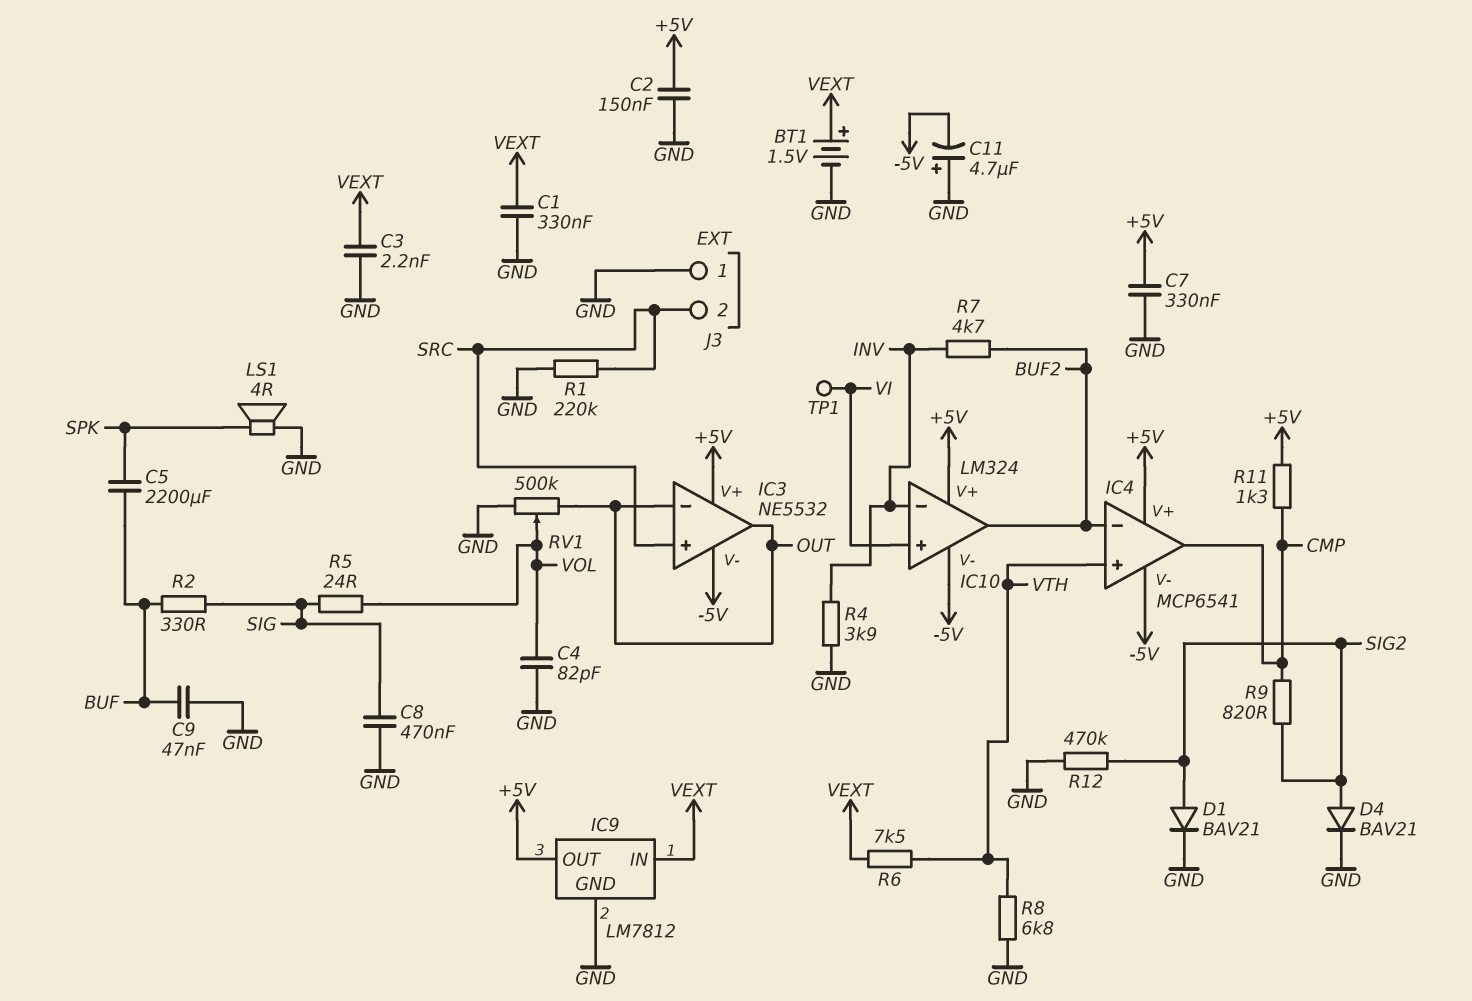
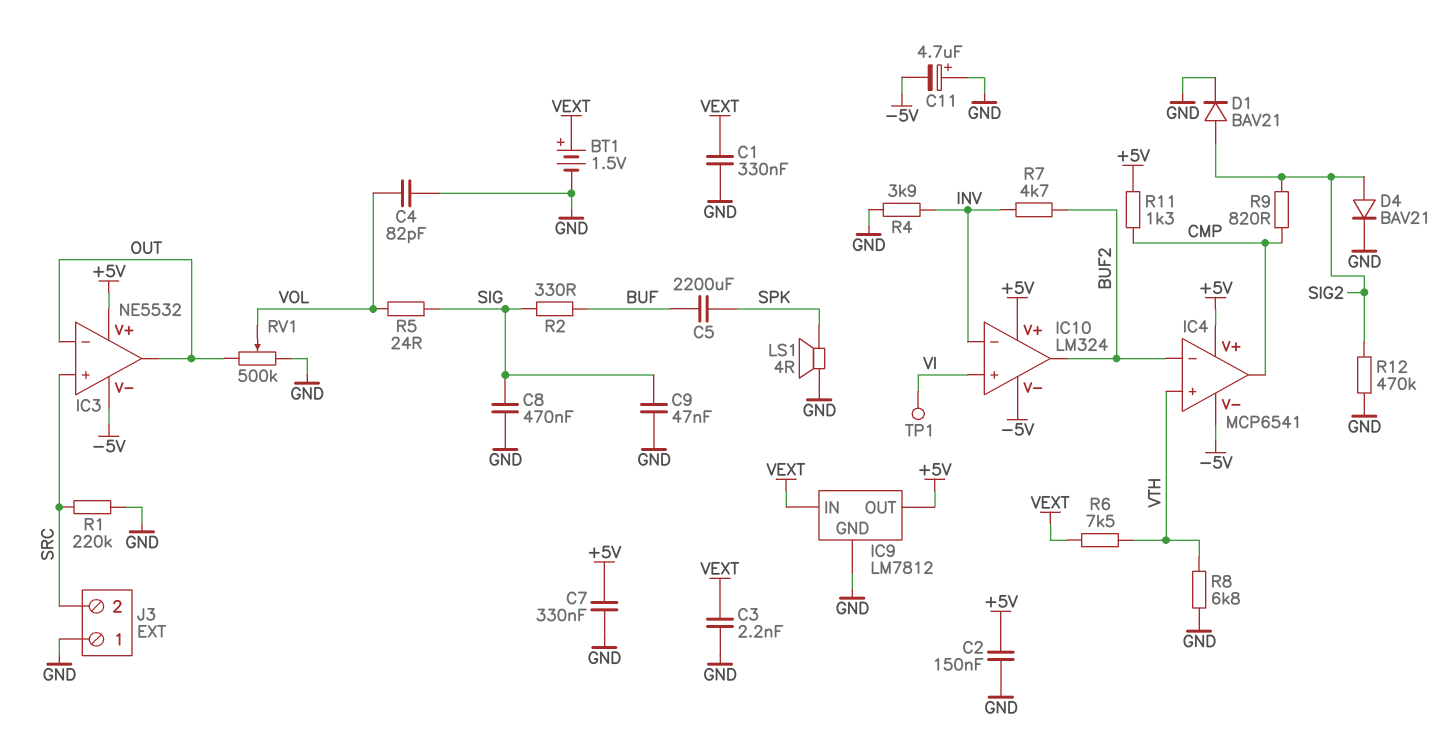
C9: 47nF (BUF, GND) -> 47nF (GND, SIG)

